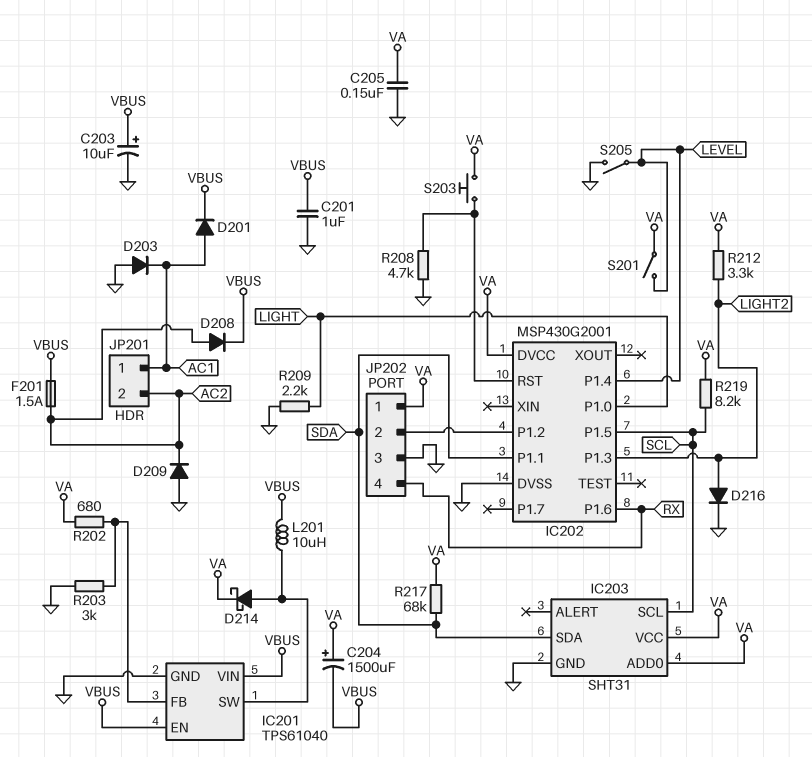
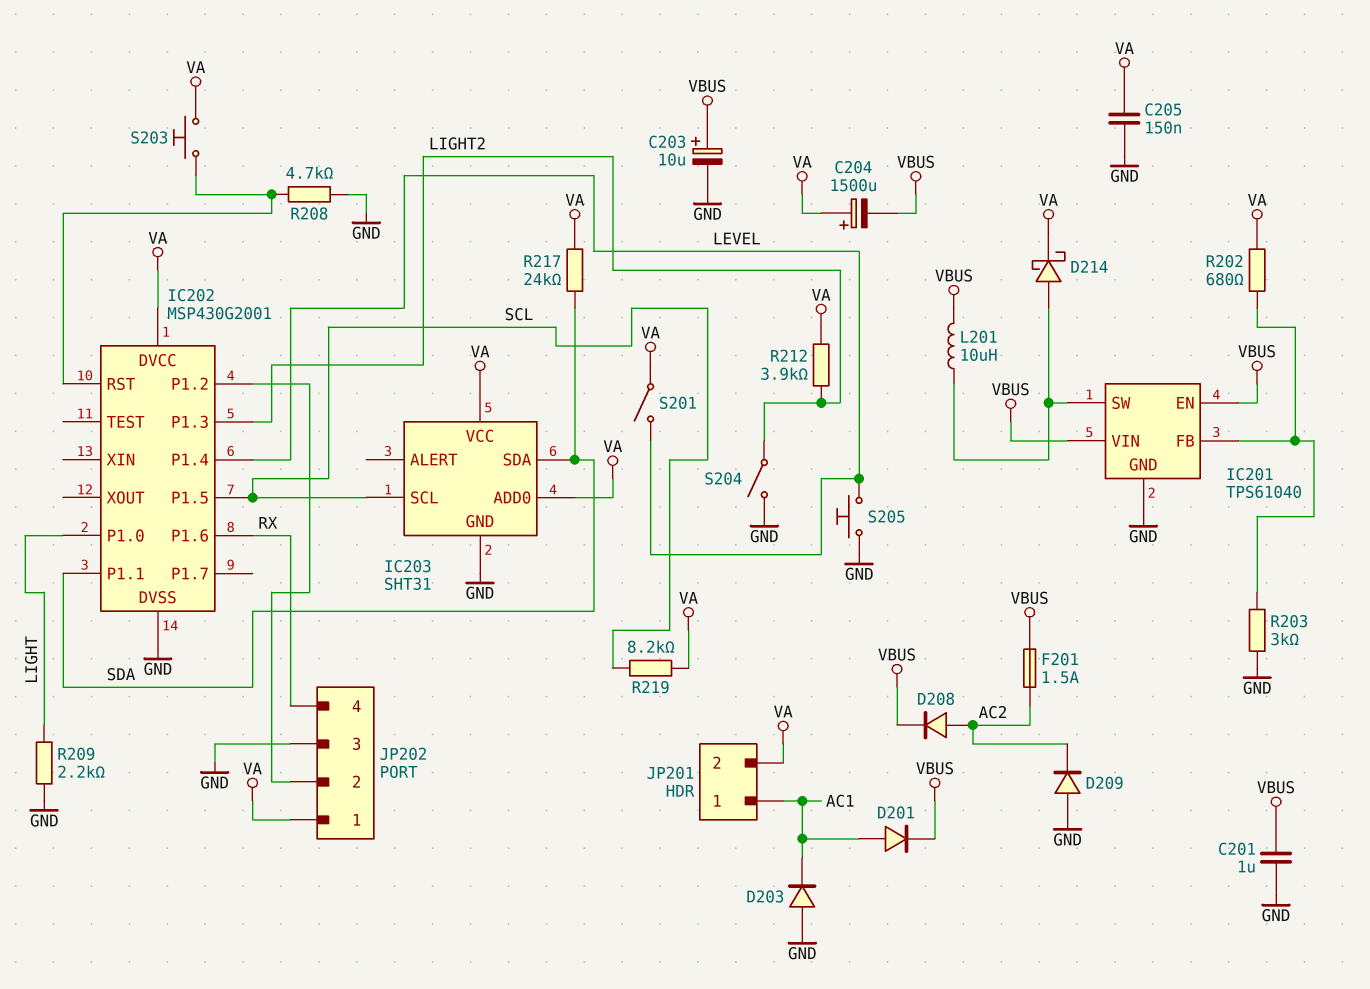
D216: diode (A LIGHT2, K GND) -> none
JP201 pin 2: AC2 -> VA
R212: 3.3k (LIGHT2, VA) -> 3.9k (LIGHT2, VA)
R217: 68k (SDA, VA) -> 24k (SDA, VA)
S204: none -> switch (GND, LIGHT2)
S205: switch (GND, LEVEL) -> button (GND, LEVEL)

